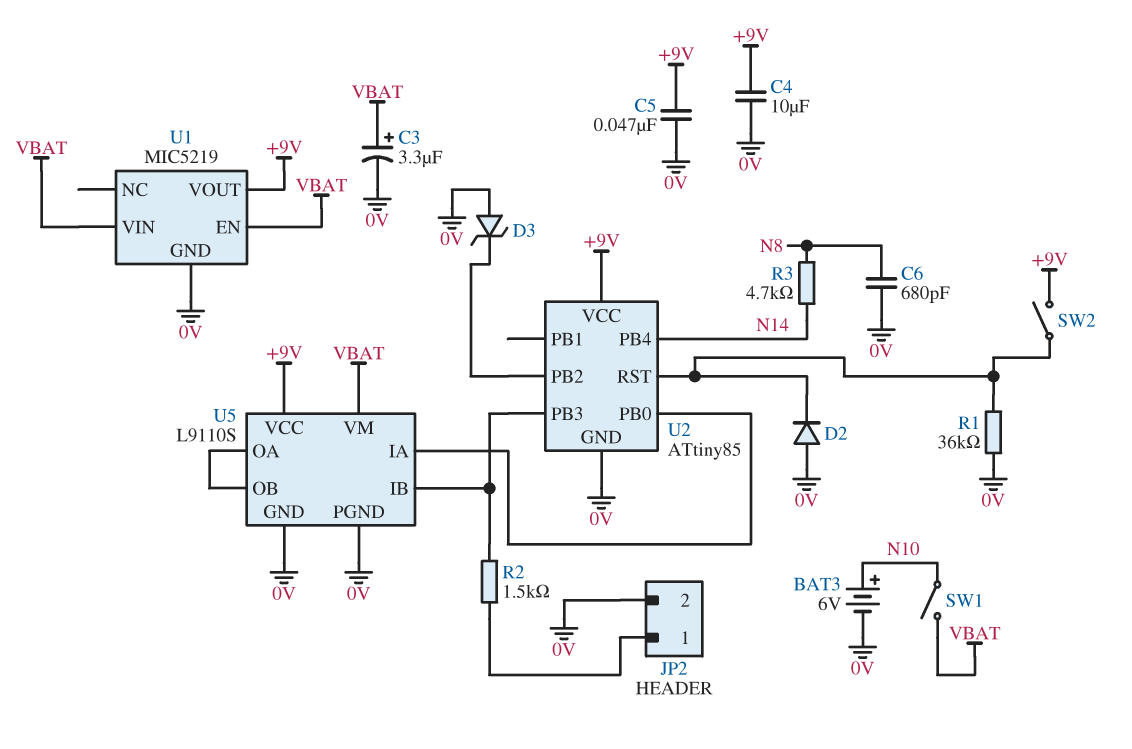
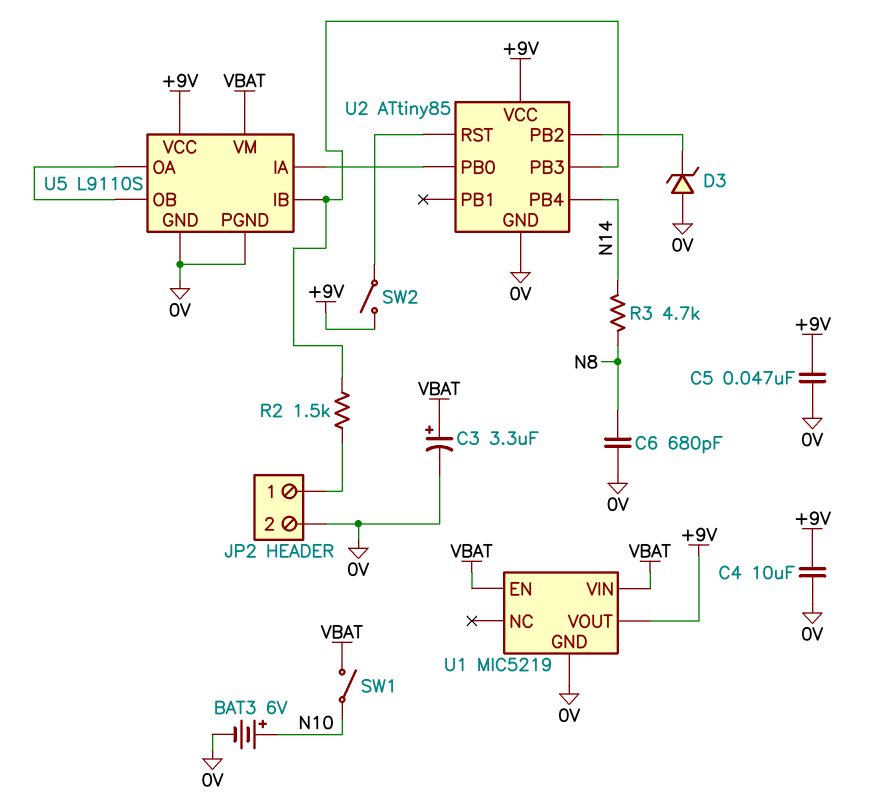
D2: diode (A 0V, K U2/RST) -> none
R1: 36k (0V, U2/RST) -> none

